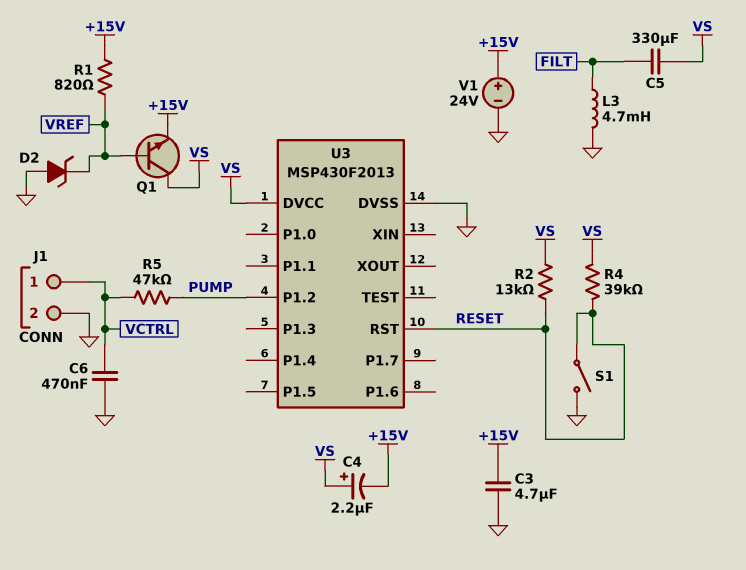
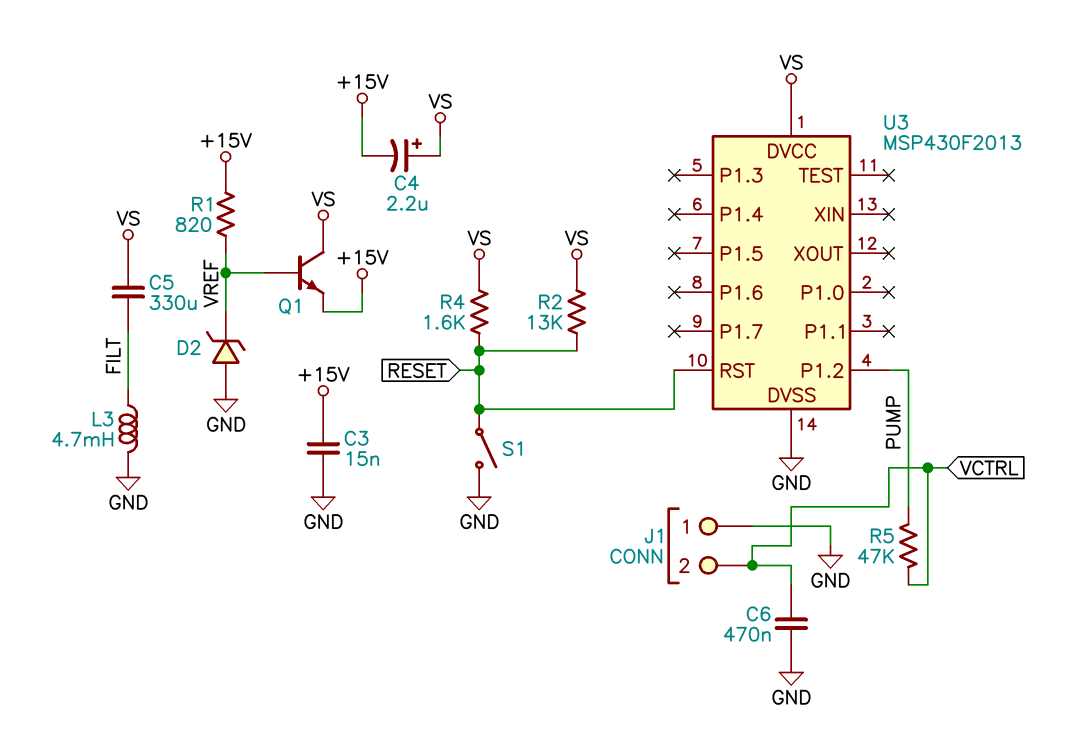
C3: 4.7uF (+15V, GND) -> 15nF (+15V, GND)
J1 pin 1: VCTRL -> GND
J1 pin 2: GND -> VCTRL
R4: 39k (RESET, VS) -> 1.6k (RESET, VS)
V1: 24V (plus +15V, minus GND) -> none

